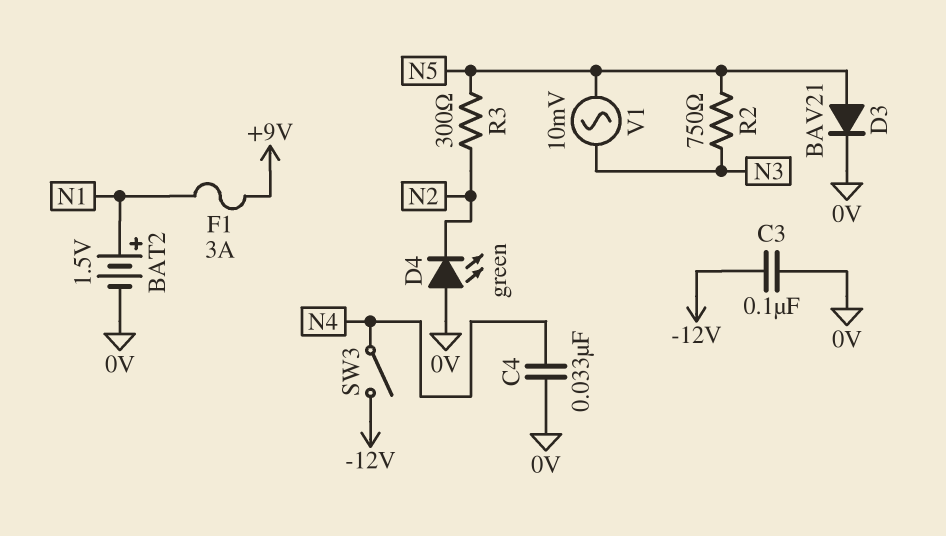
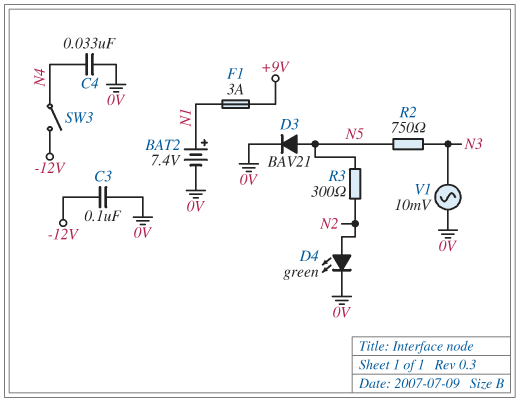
BAT2: 1.5V (plus N1, minus 0V) -> 7.4V (plus N1, minus 0V)
D4: LED green (A 0V, K N2) -> LED green (A N2, K 0V)
V1: AC 10mV (N3, N5) -> AC 10mV (0V, N3)

